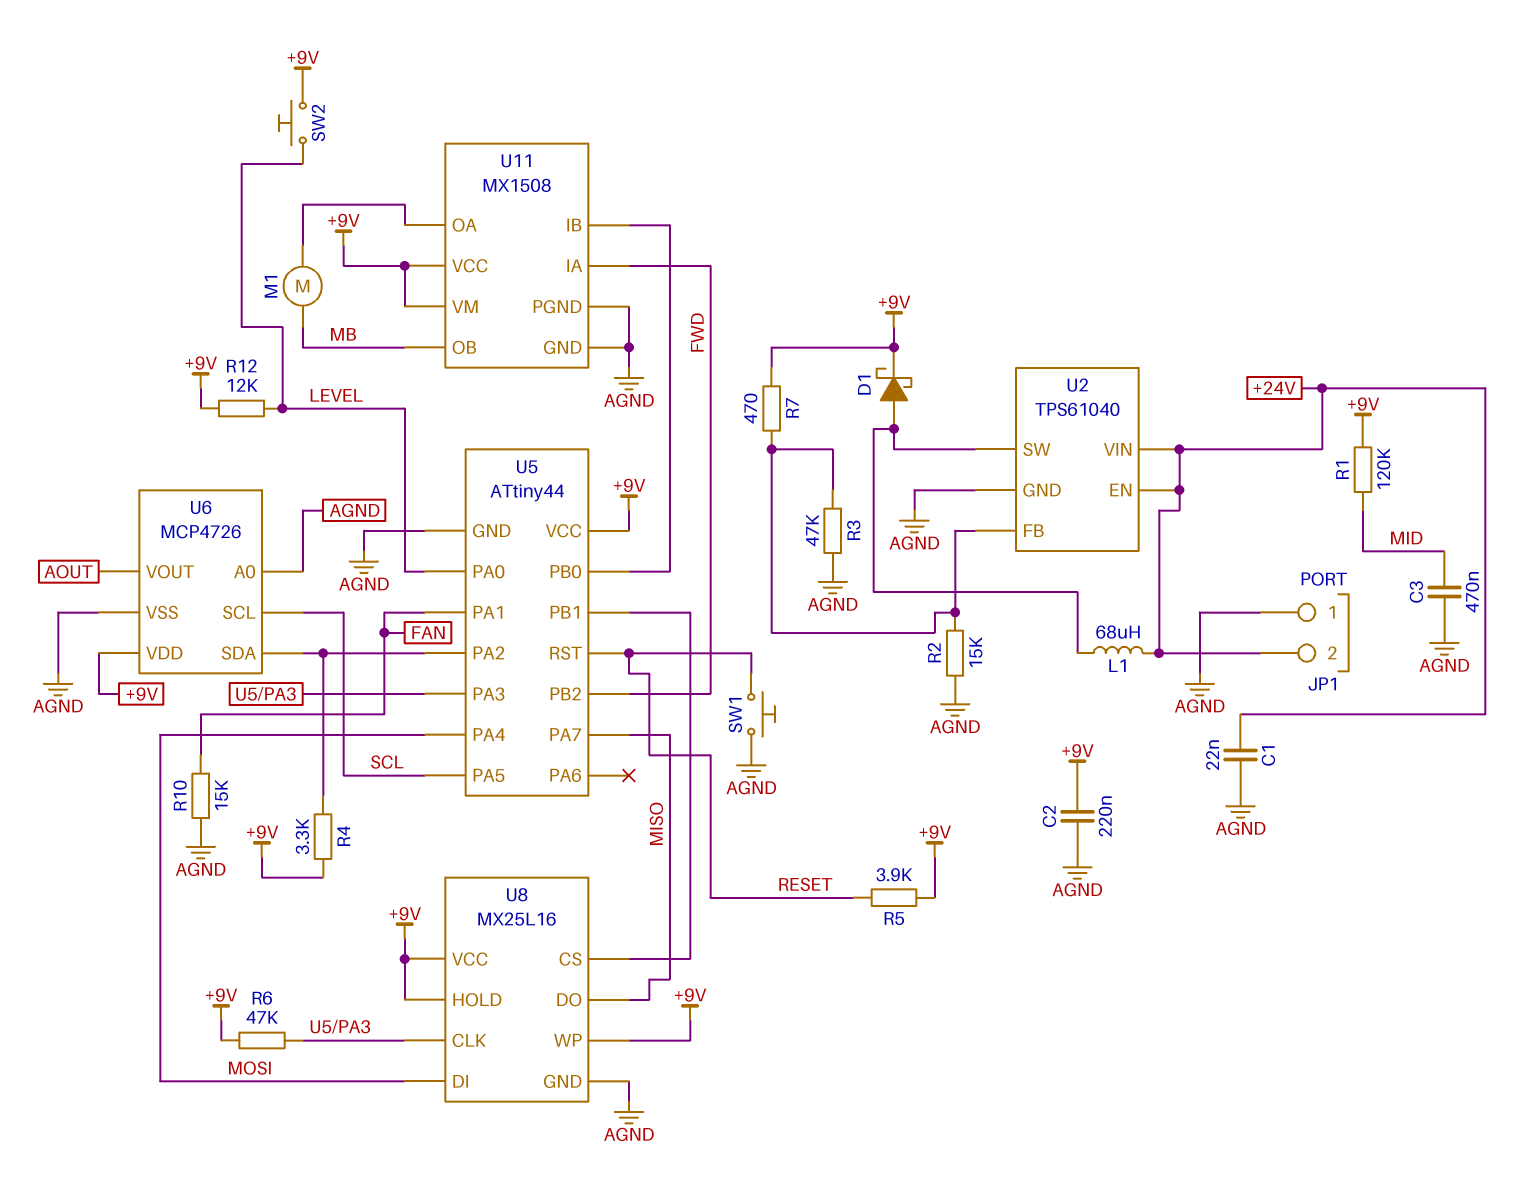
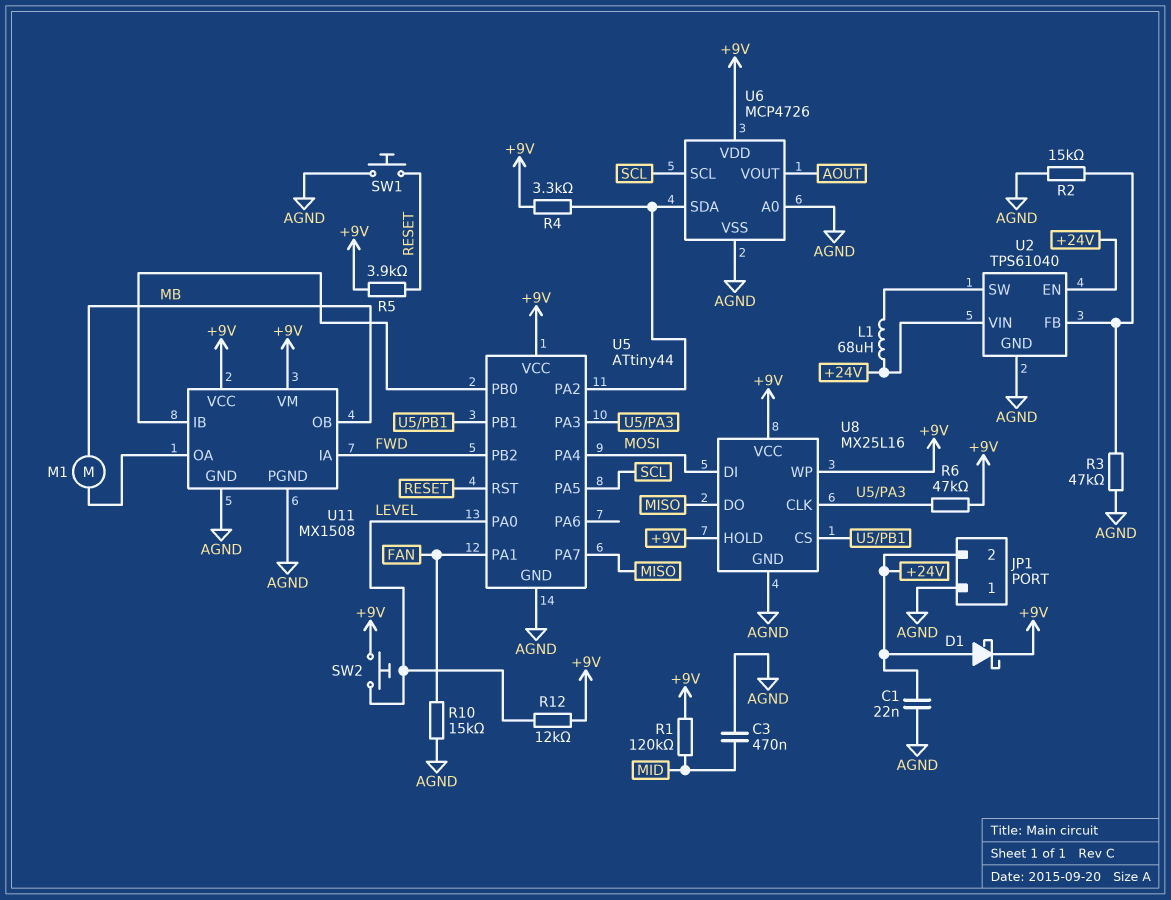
C2: 220nF (+9V, AGND) -> none
D1: schottky (A U2/SW, K +9V) -> schottky (A +24V, K +9V)
R7: 470 (+9V, U2/FB) -> none

